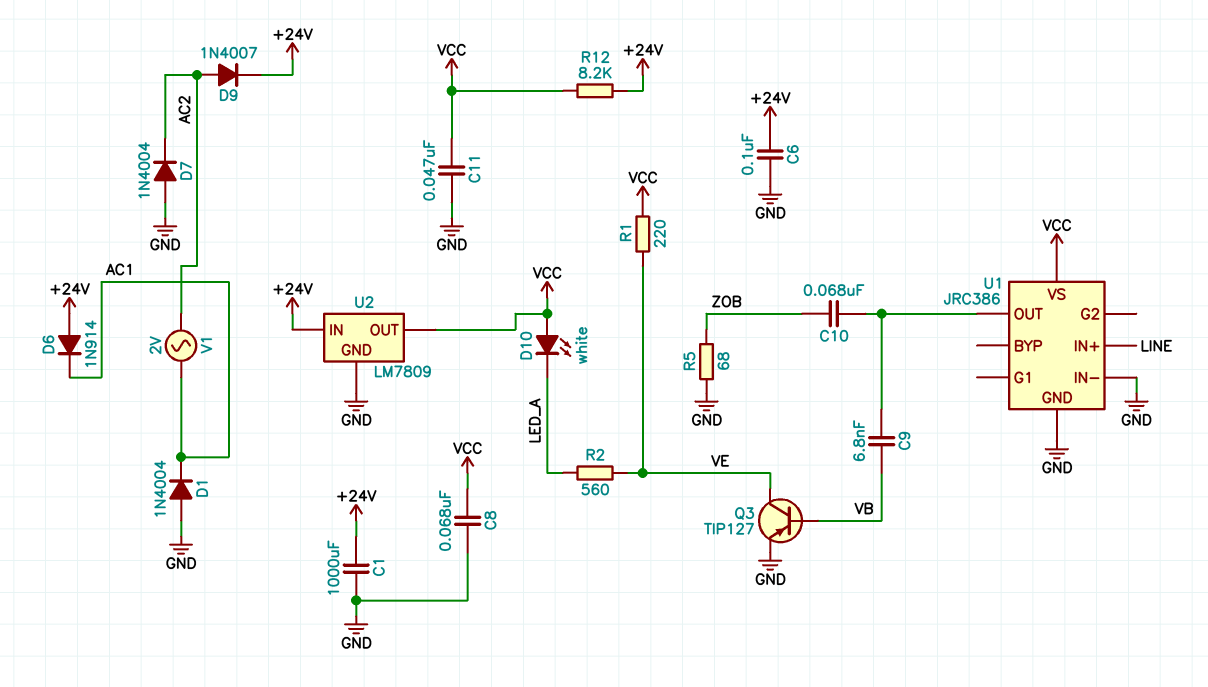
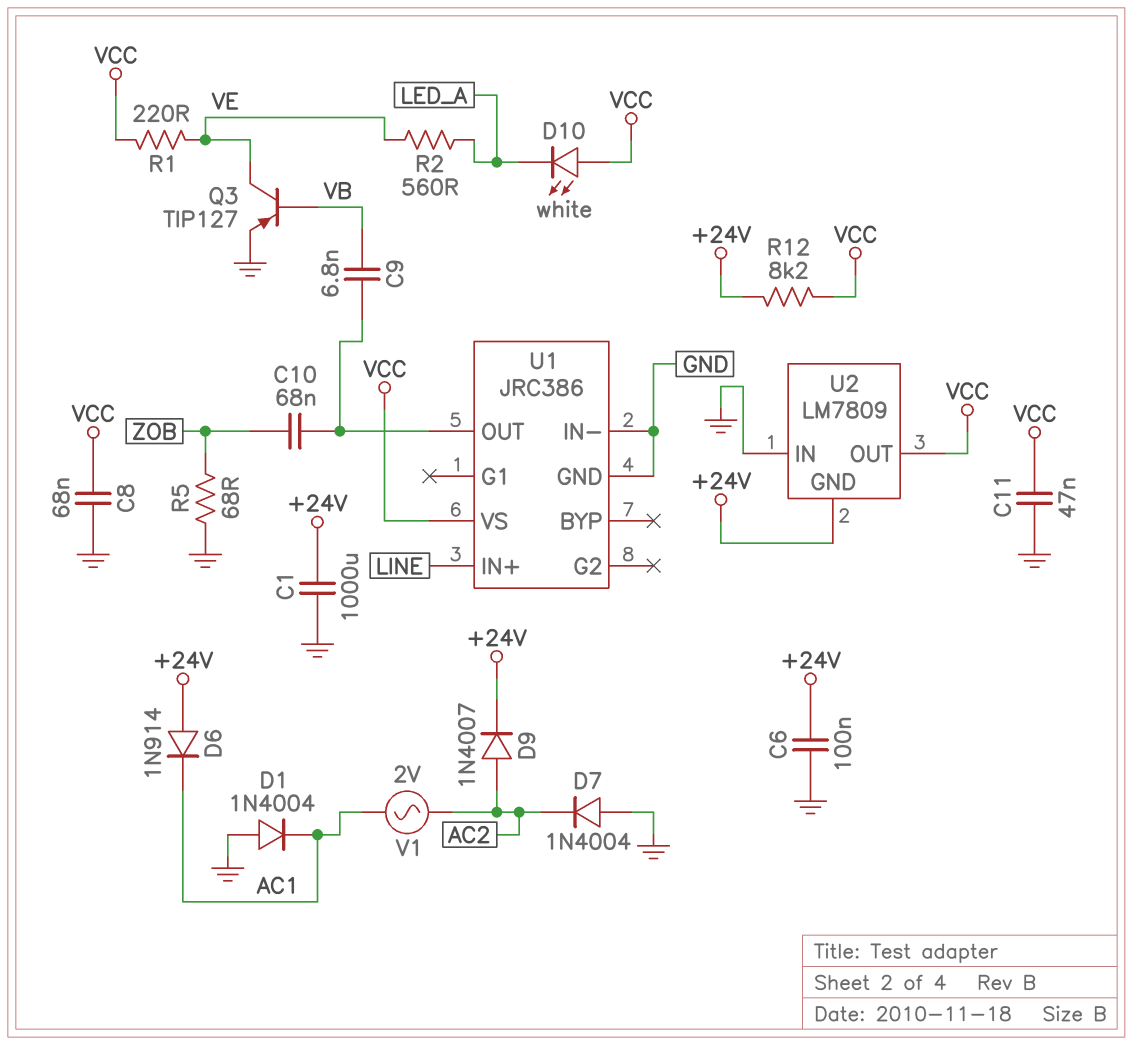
U2 pin GND: GND -> +24V
U2 pin IN: +24V -> GND

